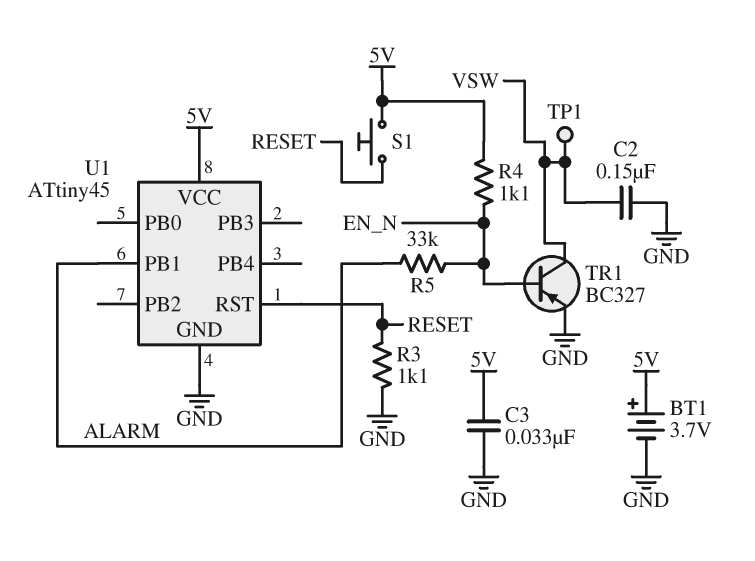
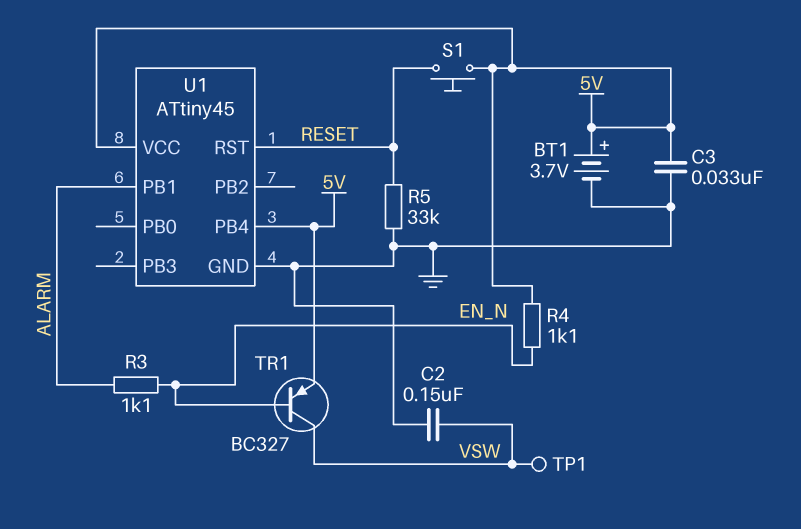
R3: 1.1k (GND, RESET) -> 1.1k (ALARM, EN_N)
R5: 33k (ALARM, EN_N) -> 33k (GND, RESET)
TR1: PNP BC327 (B EN_N, C VSW, E GND) -> PNP BC327 (B EN_N, C VSW, E 5V)
U1 pin PB4: none -> 5V

